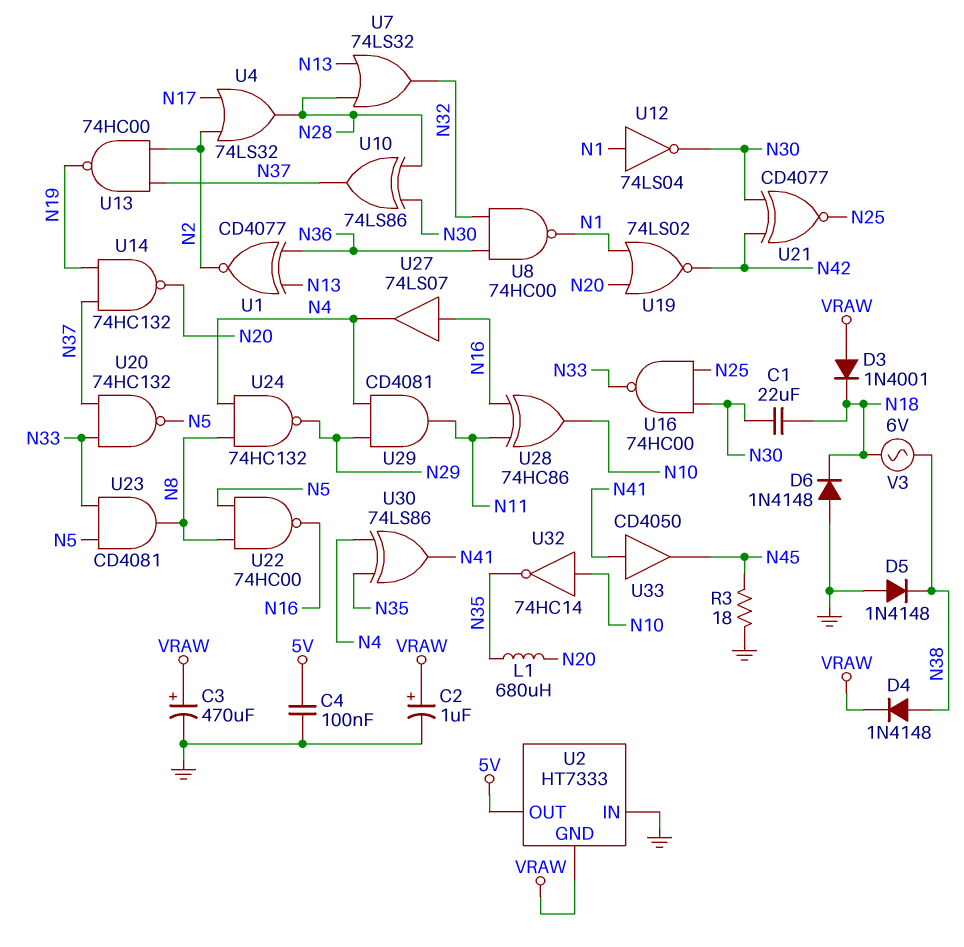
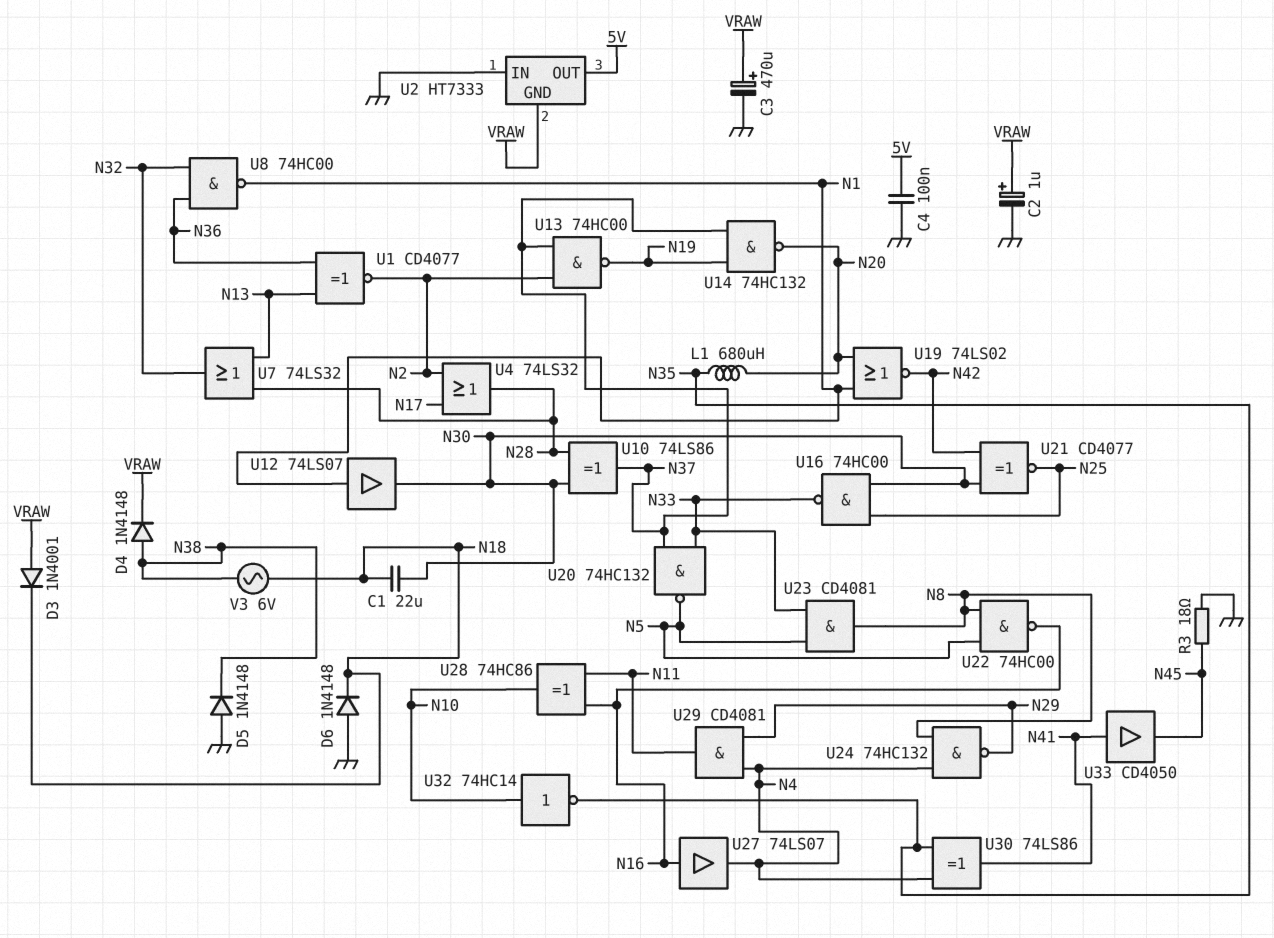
U12: NOT 74LS04 (in N1, out N30) -> buffer 74LS07 (in N1, out N30)

